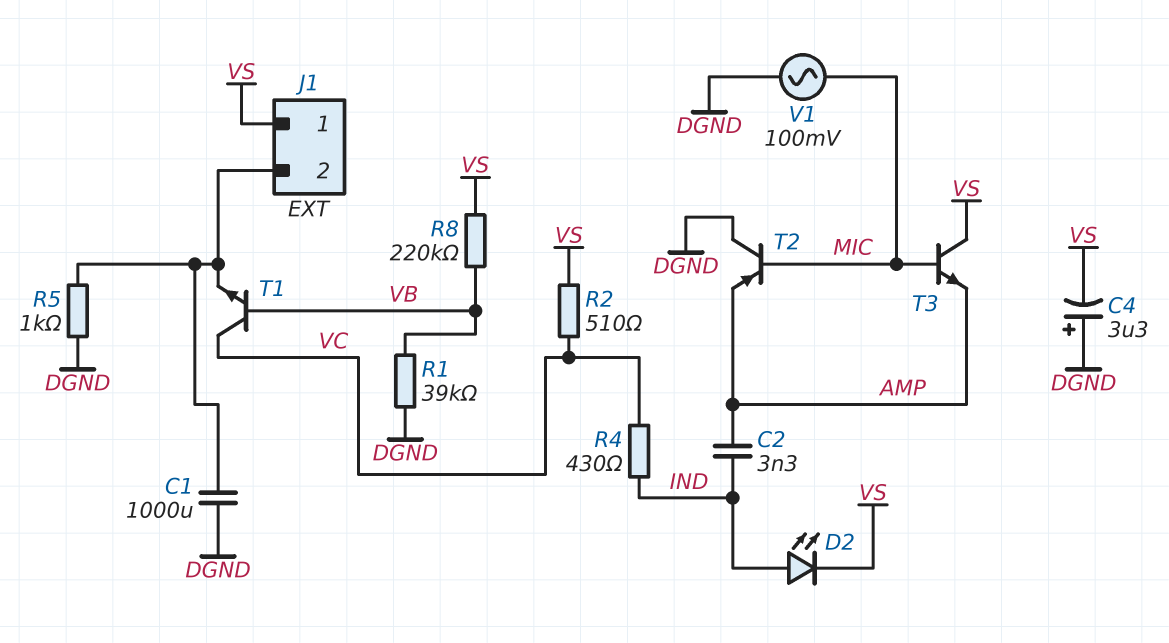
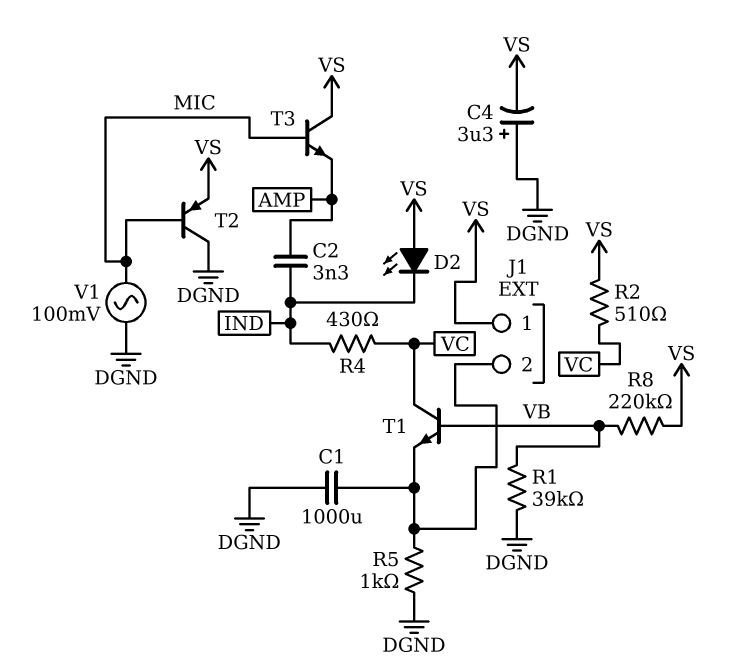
D2: LED (A IND, K VS) -> LED (A VS, K IND)
T2: PNP (B MIC, C DGND, E AMP) -> PNP (B MIC, C DGND, E VS)

